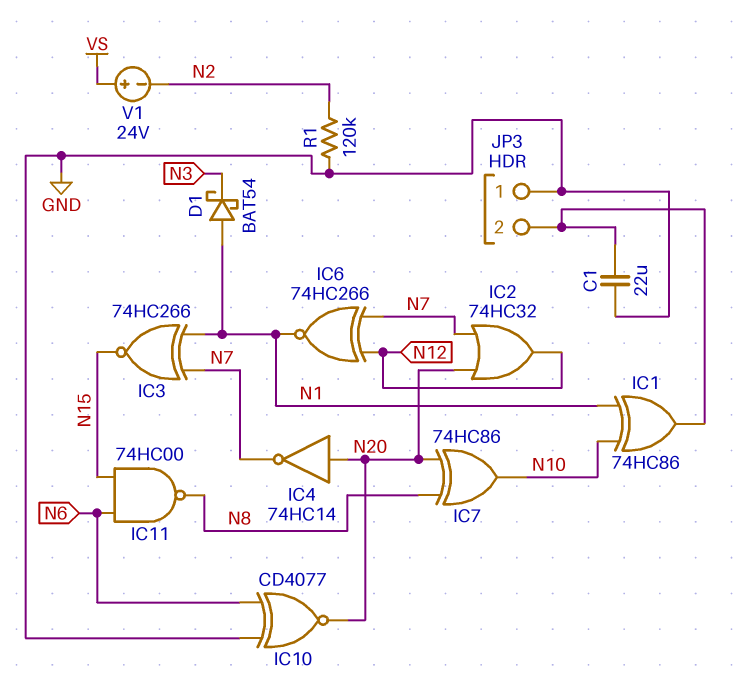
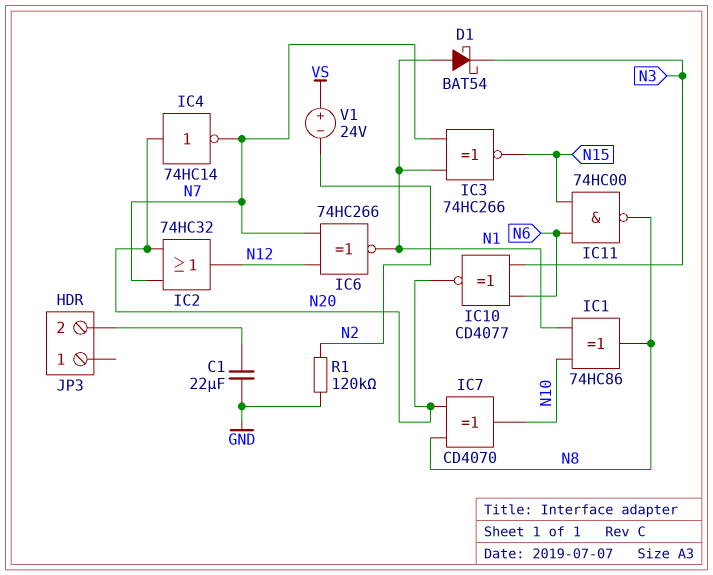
IC1: XOR 74HC86 (in N1, in N10, out JP3/2) -> XOR 74HC86 (in N1, in N10, out N8)
IC7: XOR 74HC86 (in N8, in N20, out N10) -> XOR CD4070 (in N8, in N20, out N10)
IC10: XNOR CD4077 (in GND, in N6, out N20) -> XNOR CD4077 (in N3, in N6, out N20)
JP3 pin 1: GND -> none

